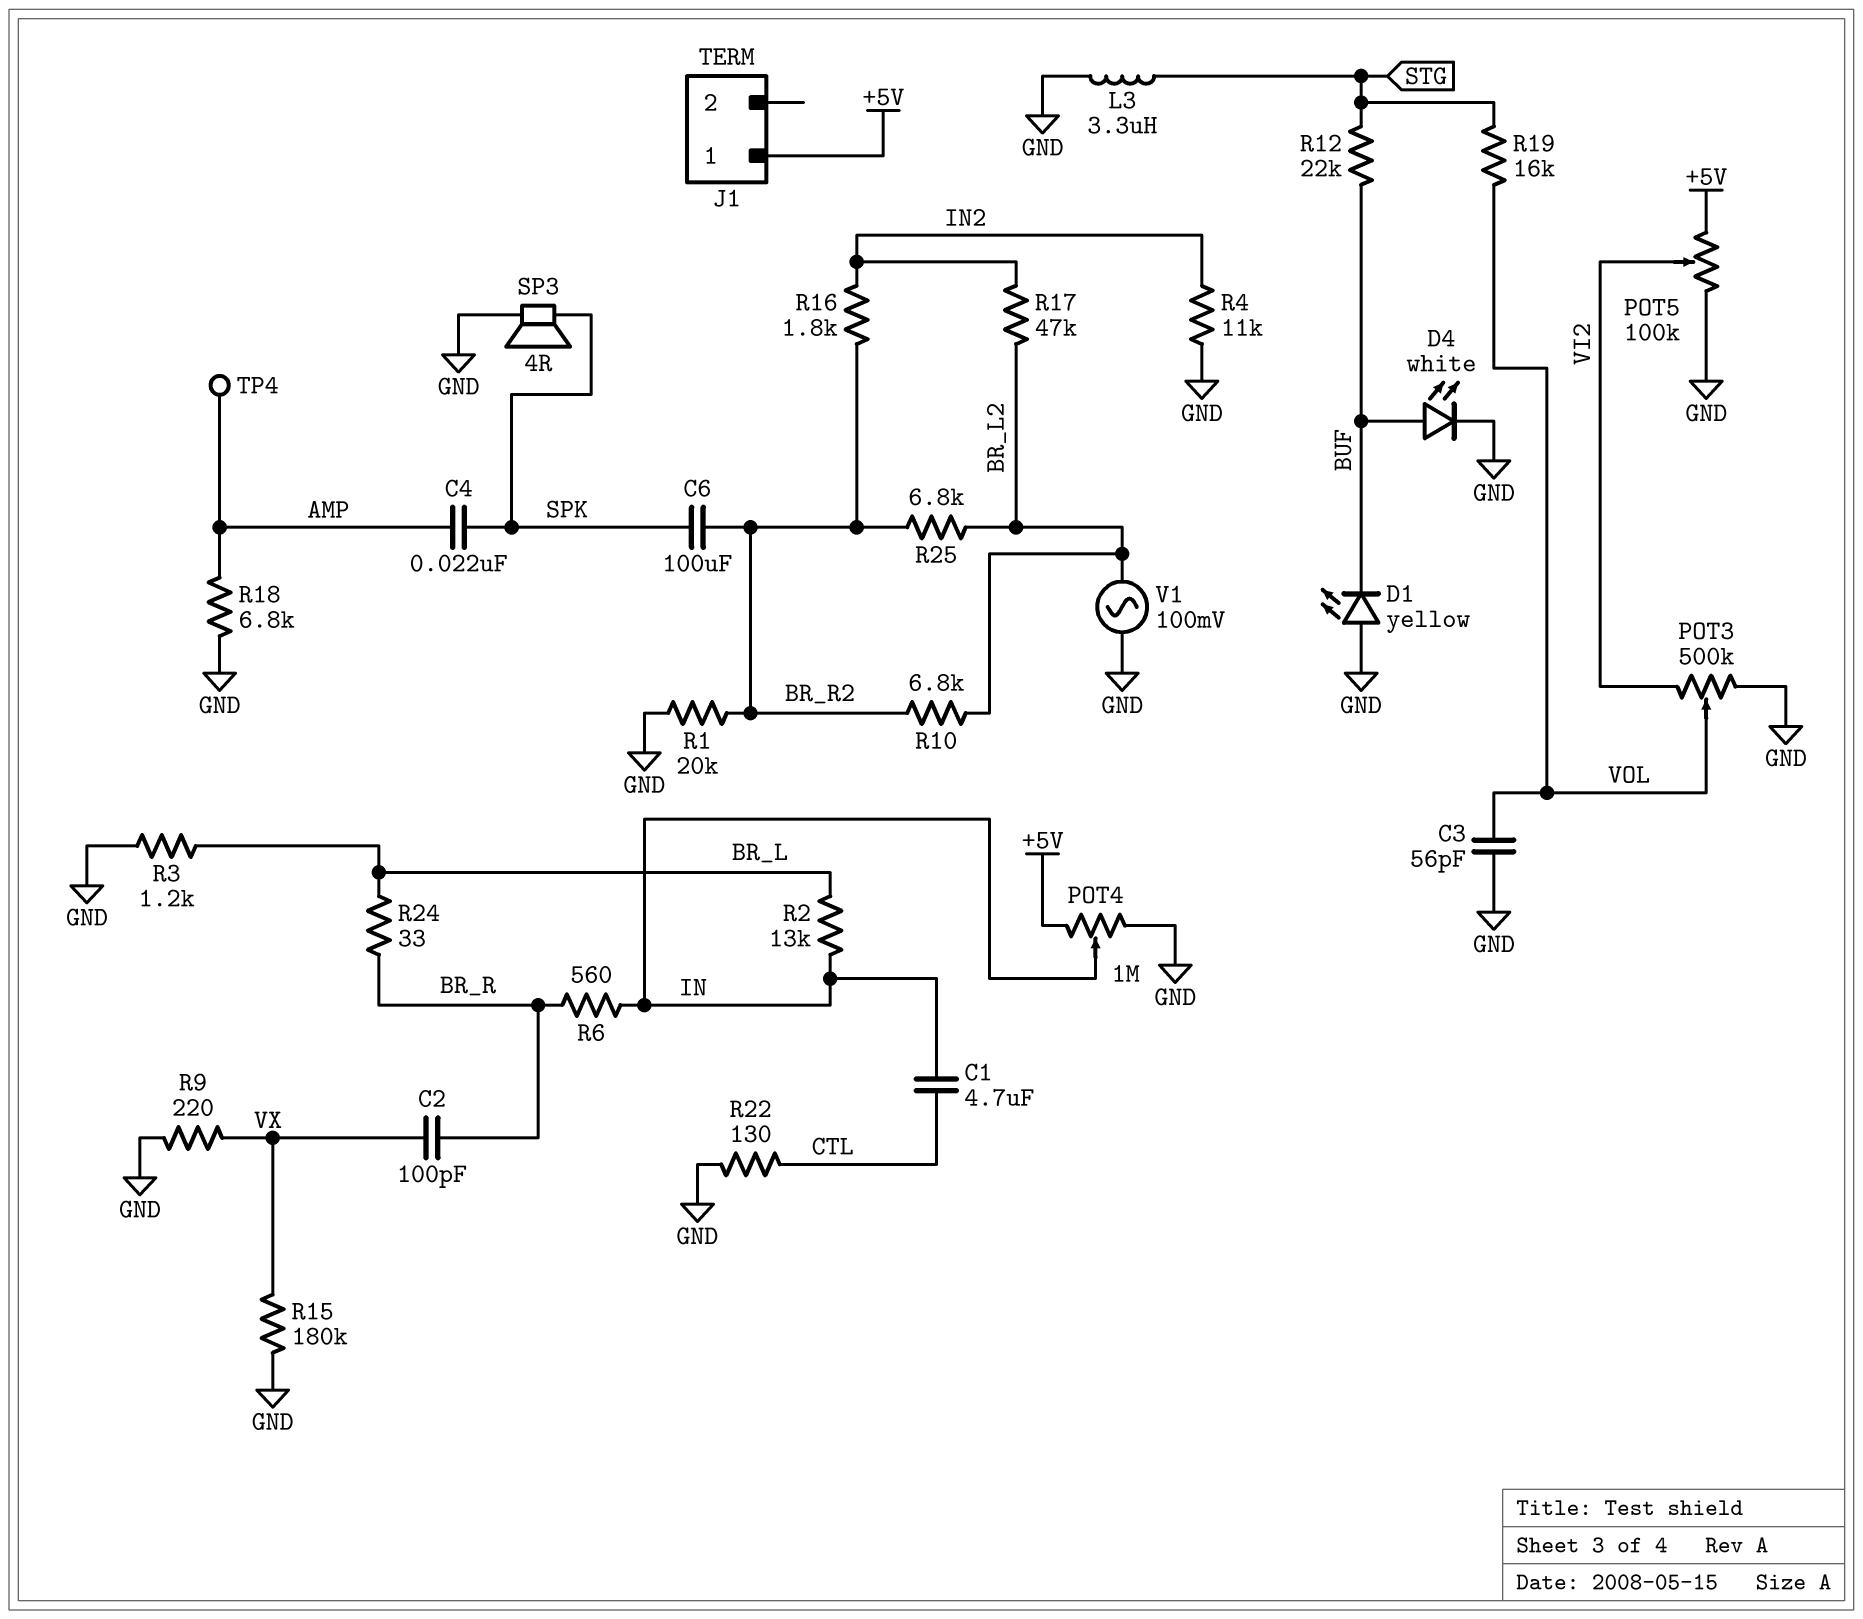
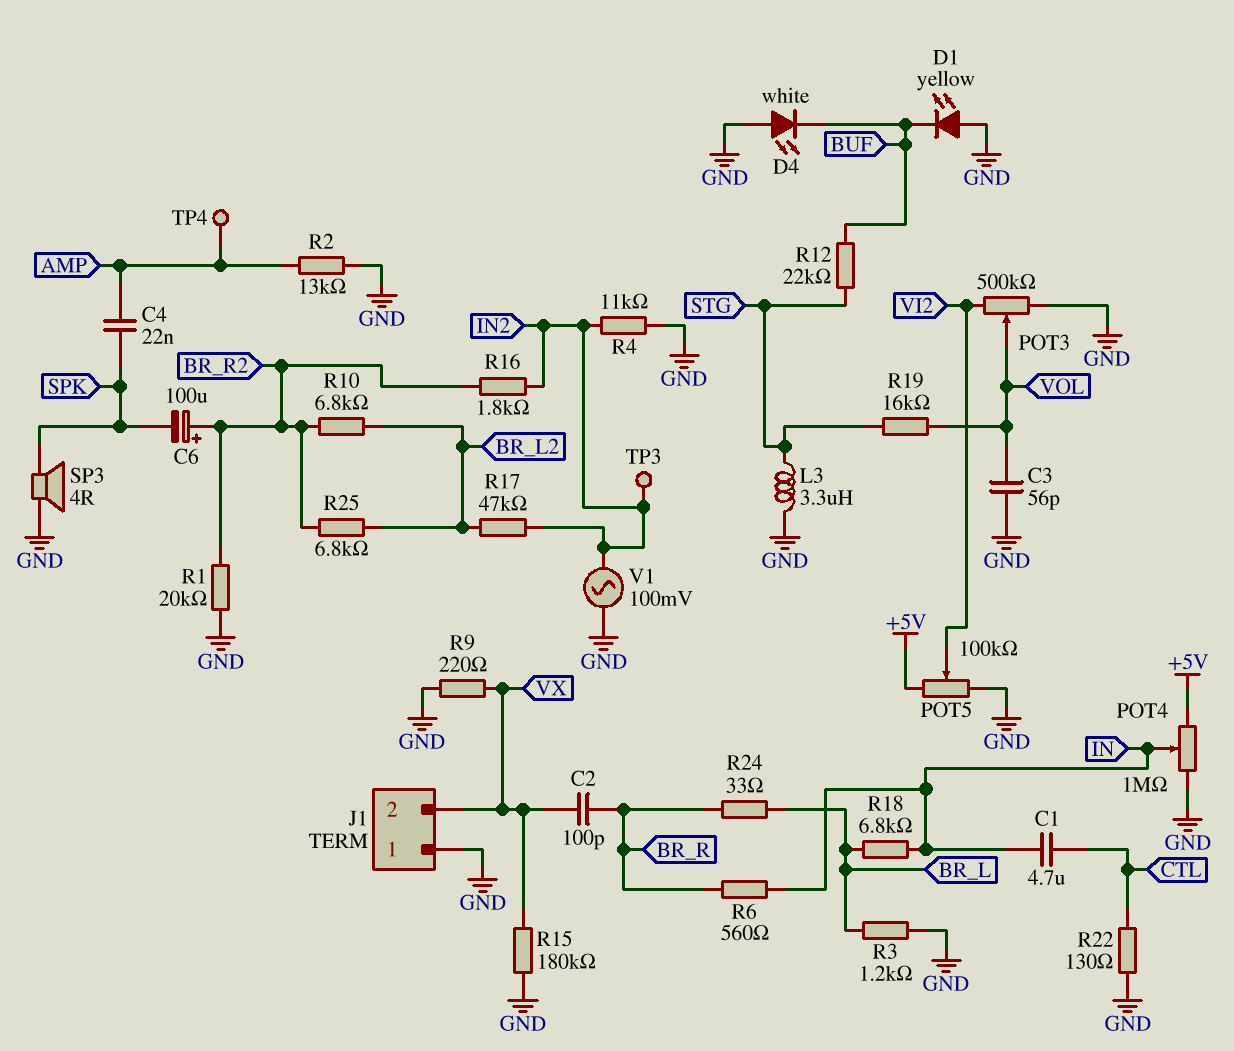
C6: 100uF (BR_R2, SPK) -> 100uF (plus BR_R2, minus SPK)
D4: LED white (A BUF, K GND) -> LED white (A GND, K BUF)
J1 pin 1: +5V -> GND
J1 pin 2: none -> VX
R2: 13k (BR_L, IN) -> 13k (AMP, GND)
R18: 6.8k (AMP, GND) -> 6.8k (BR_L, IN)
TP3: none -> test point (IN2)
V1: AC 100mV (BR_L2, GND) -> AC 100mV (GND, IN2)

